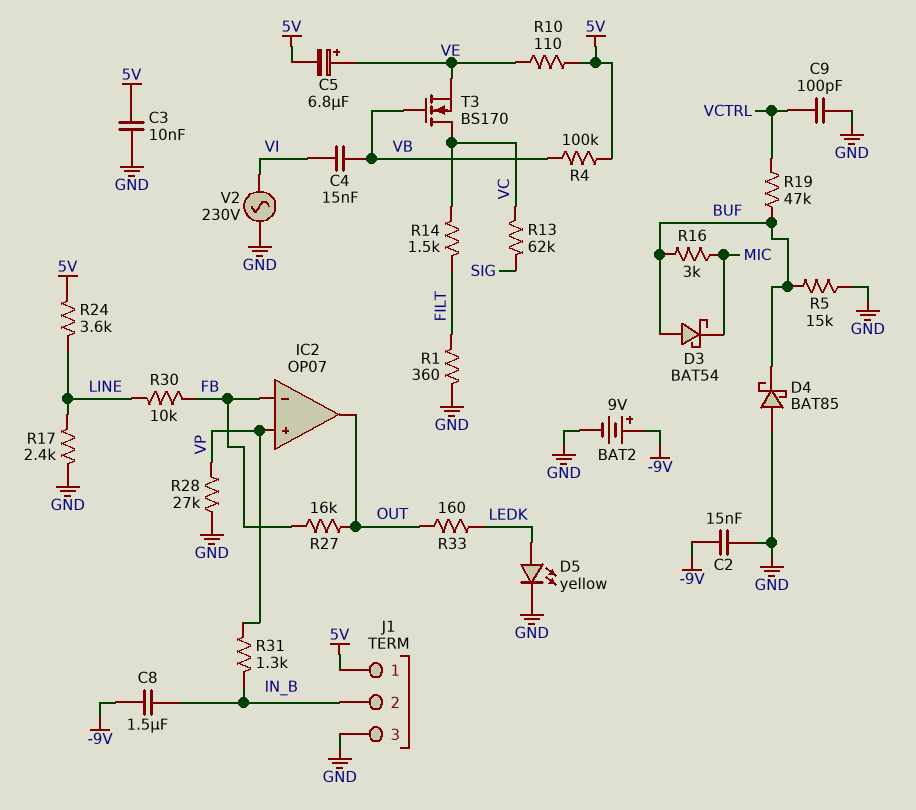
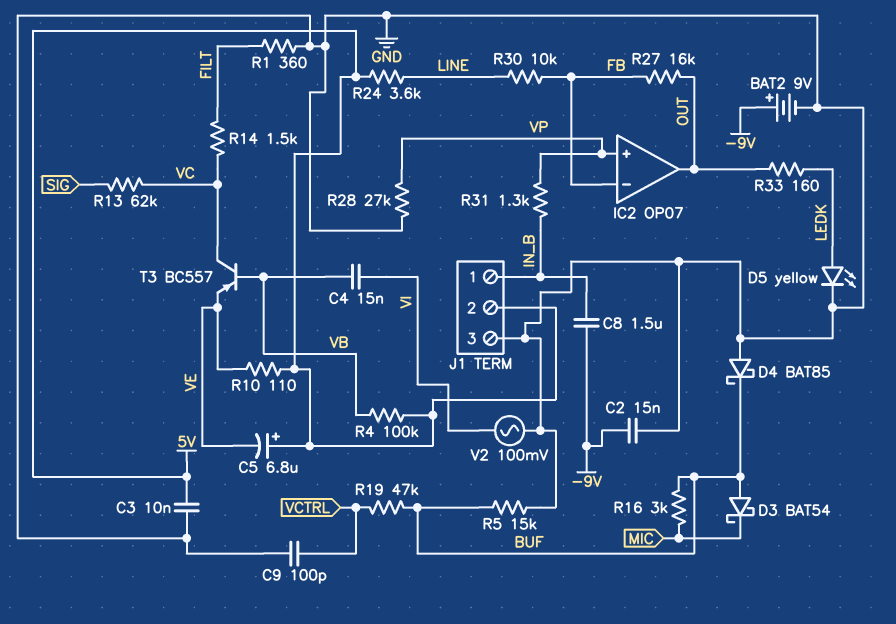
C5: 6.8uF (plus VE, minus 5V) -> 6.8uF (plus 5V, minus VE)
J1 pin 1: 5V -> IN_B
J1 pin 2: IN_B -> 5V
R17: 2.4k (GND, LINE) -> none
T3: NMOS BS170 (G VB, D VC, S VE) -> PNP BC557 (B VB, C VC, E VE)
V2: AC 230V (GND, VI) -> AC 100mV (GND, VI)

